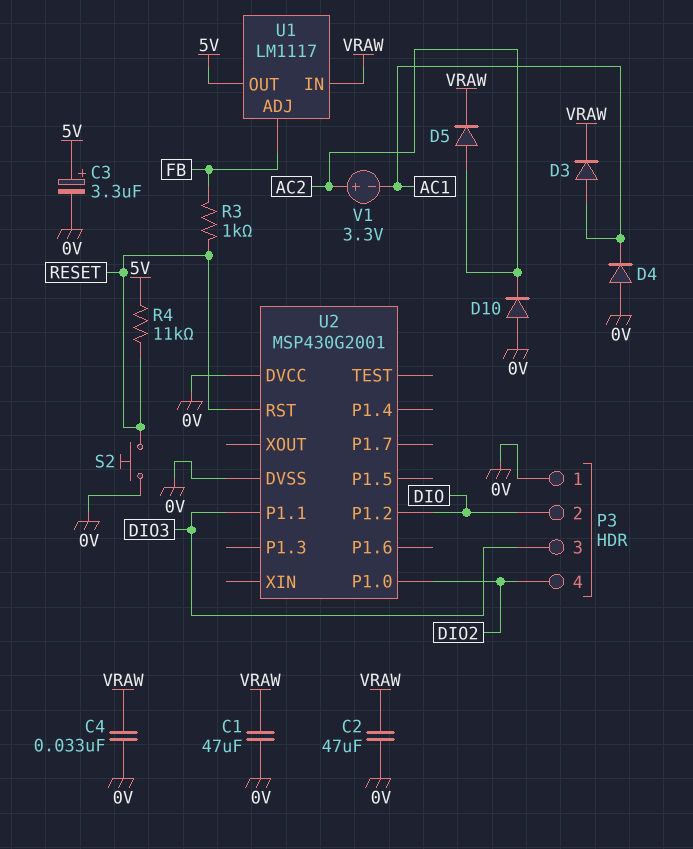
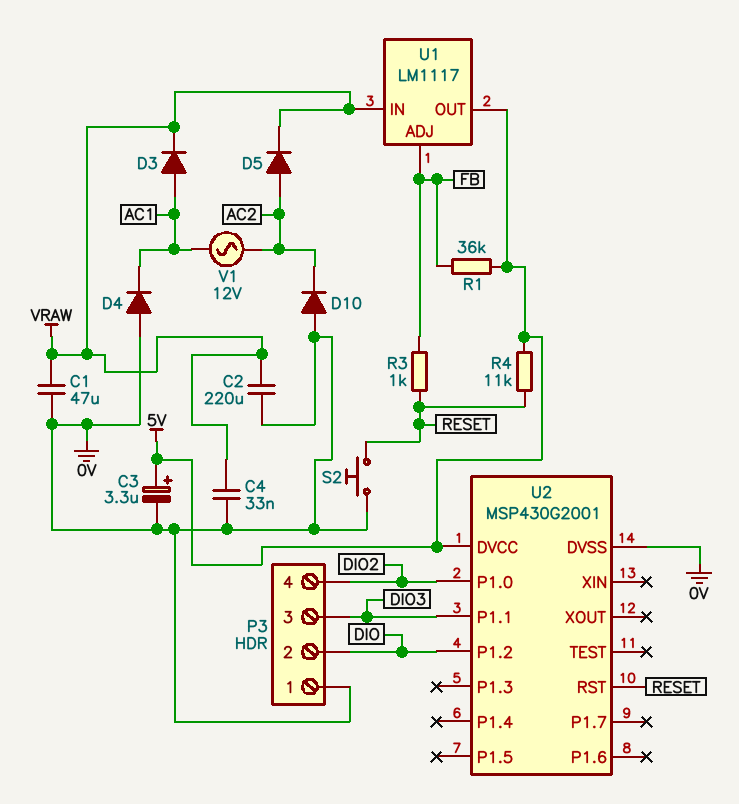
C2: 47uF (0V, VRAW) -> 220uF (0V, VRAW)
R1: none -> 36k (5V, FB)
U2 pin DVCC: 0V -> 5V
V1: 3.3V (plus AC2, minus AC1) -> AC 12V (AC1, AC2)

